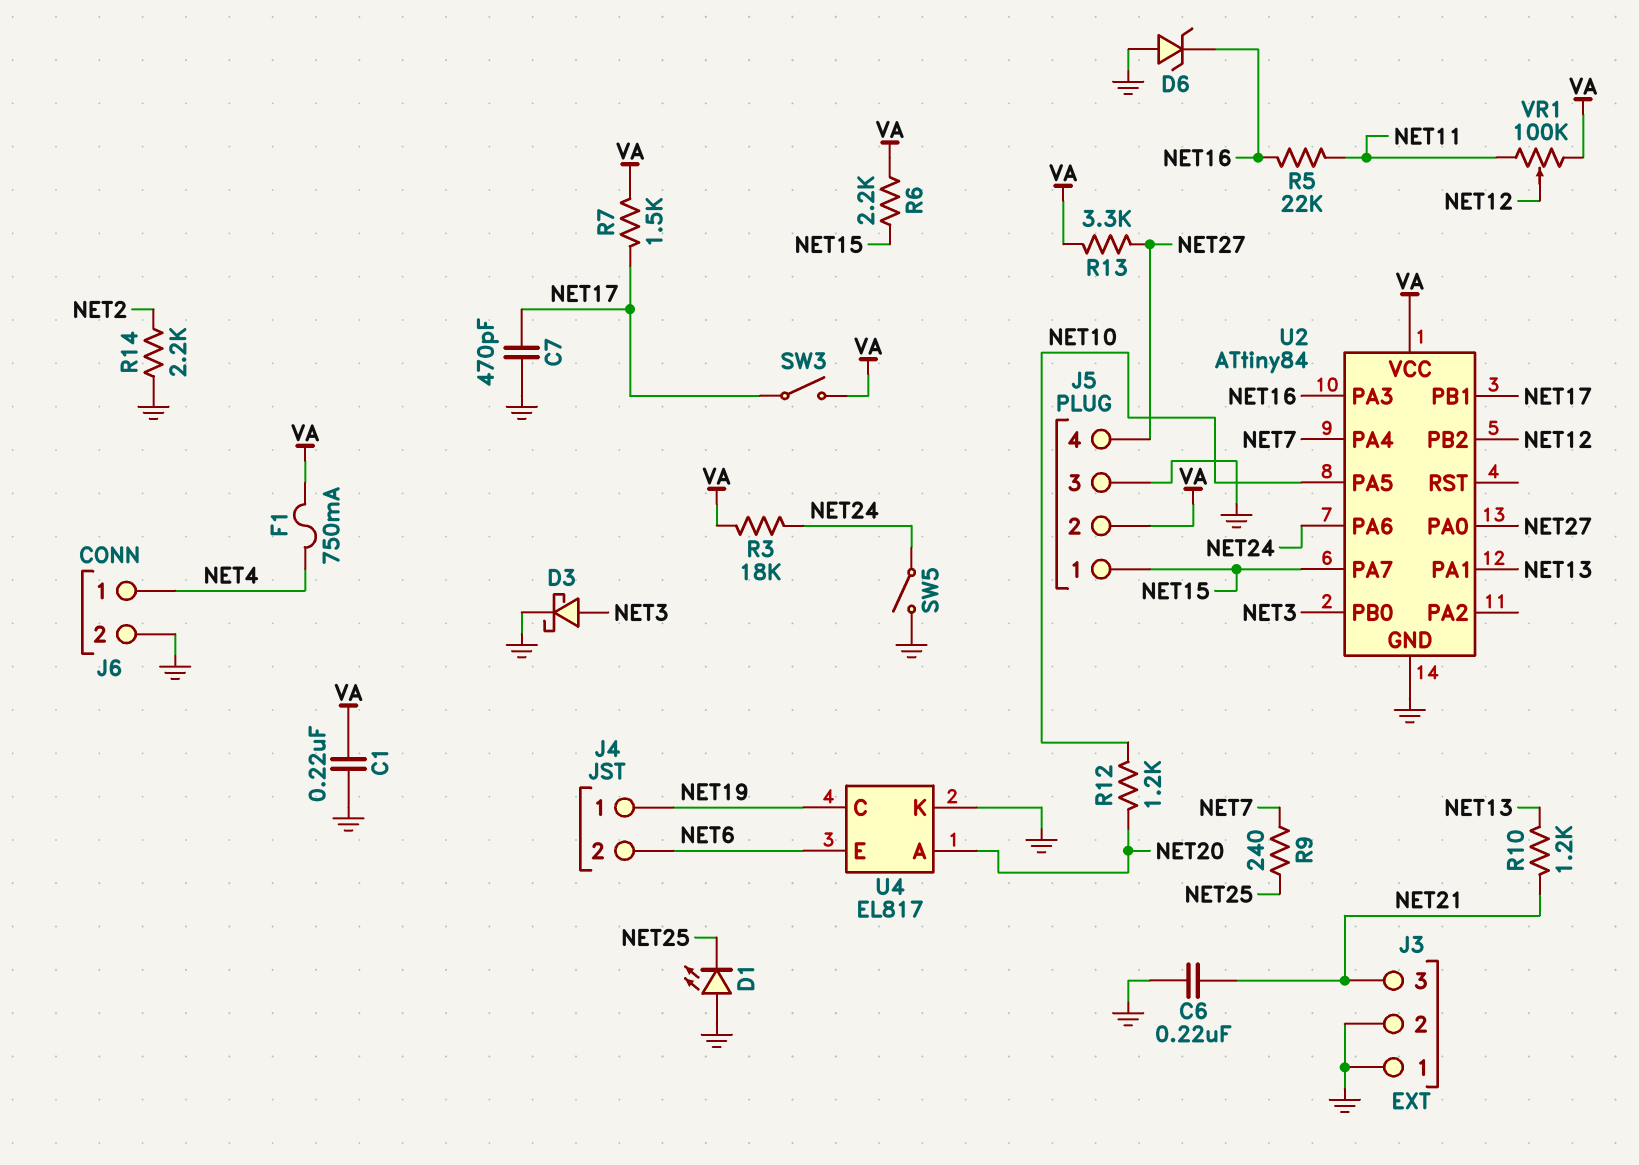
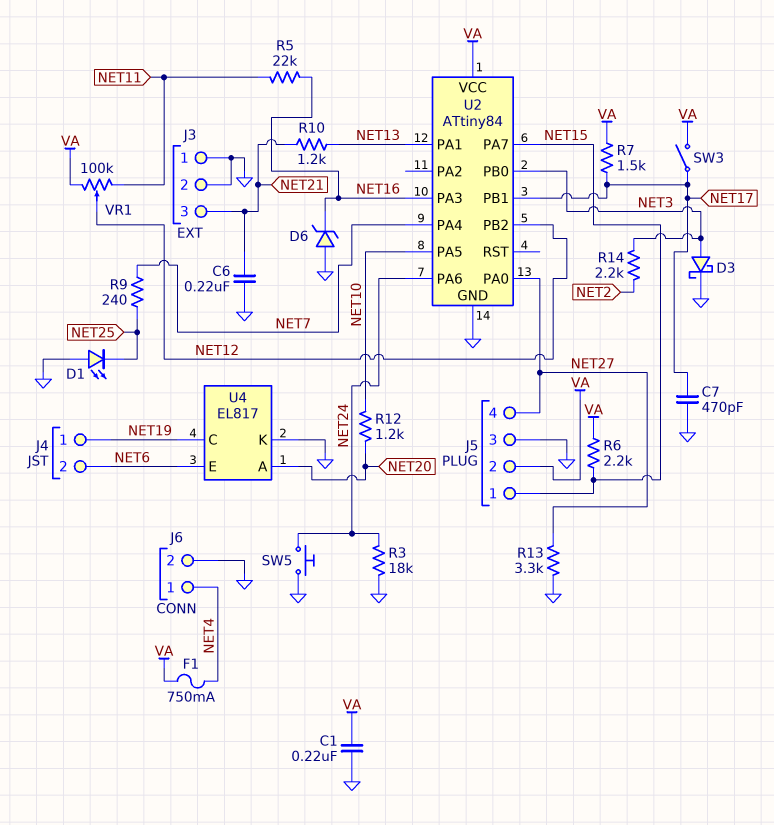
R3: 18k (NET24, VA) -> 18k (GND, NET24)
R13: 3.3k (NET27, VA) -> 3.3k (GND, NET27)
R14: 2.2k (GND, NET2) -> 2.2k (NET2, NET3)
SW5: switch (GND, NET24) -> button (GND, NET24)

